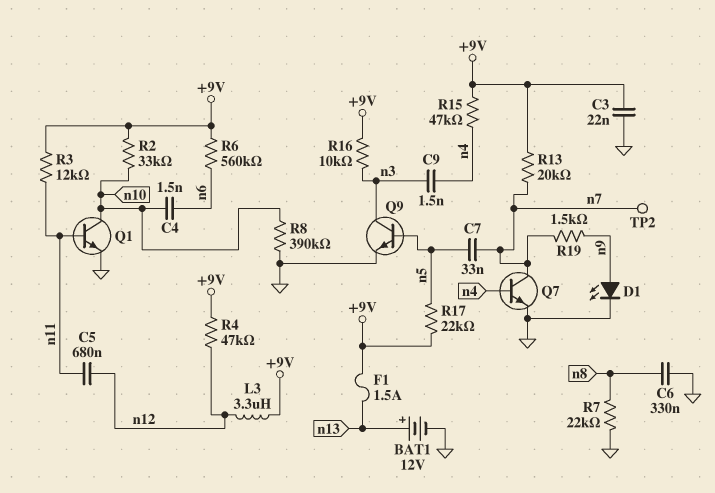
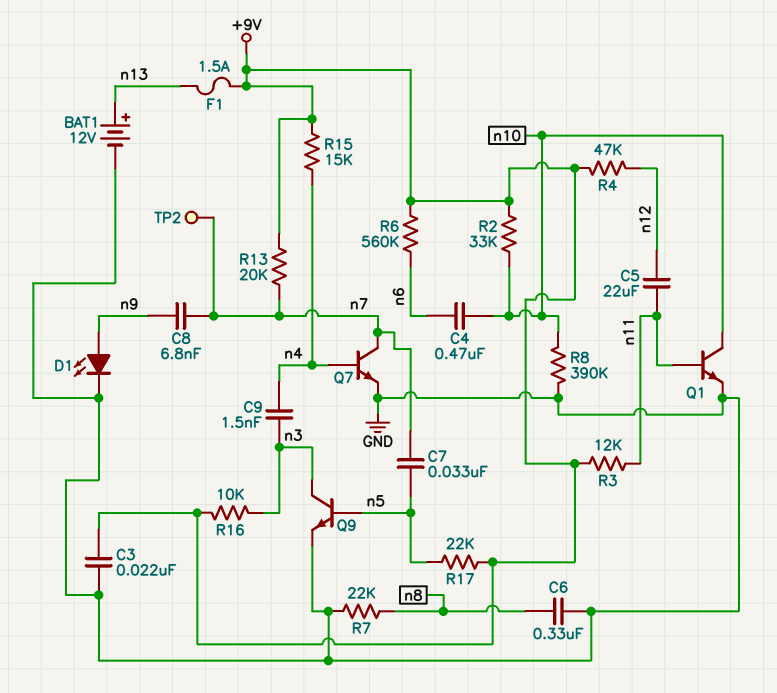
C4: 1.5nF (n6, n10) -> 470nF (n6, n10)
C5: 680nF (n11, n12) -> 22uF (n11, n12)
C8: none -> 6.8nF (n7, n9)
L3: 3.3uH (+9V, n12) -> none
R15: 47k (+9V, n4) -> 15k (+9V, n4)
R19: 1.5k (n7, n9) -> none

